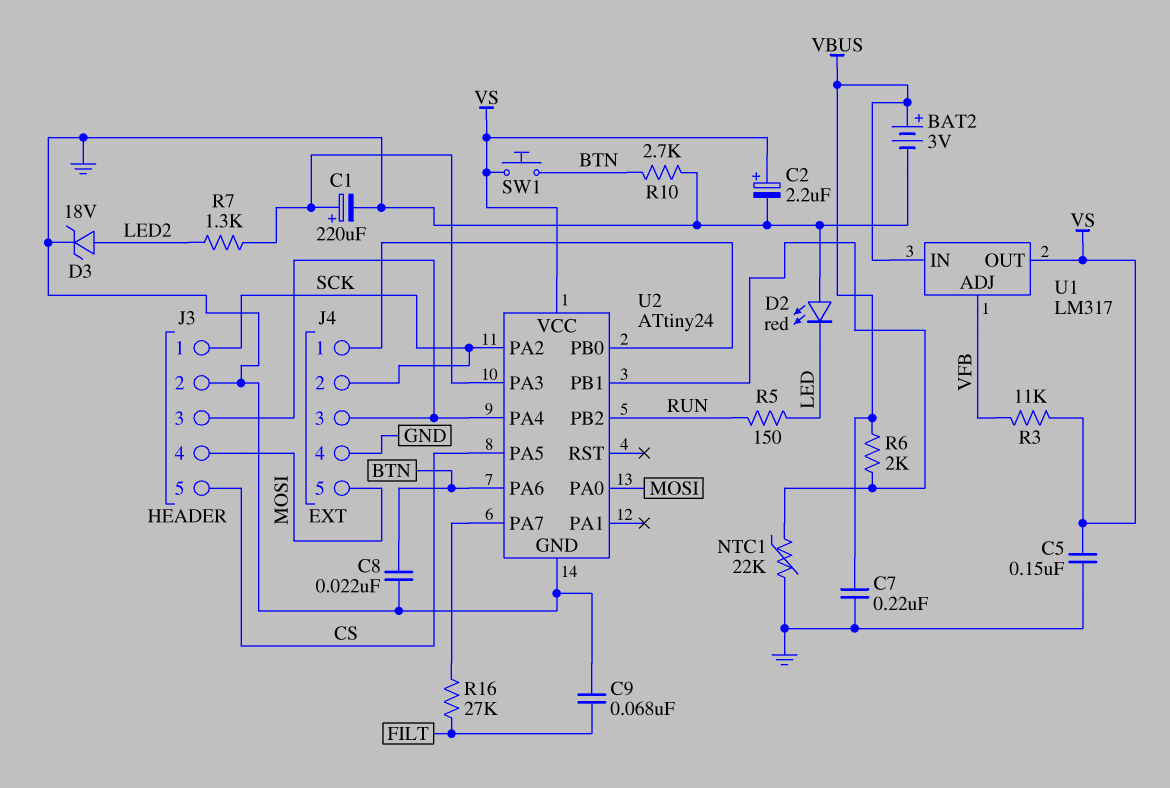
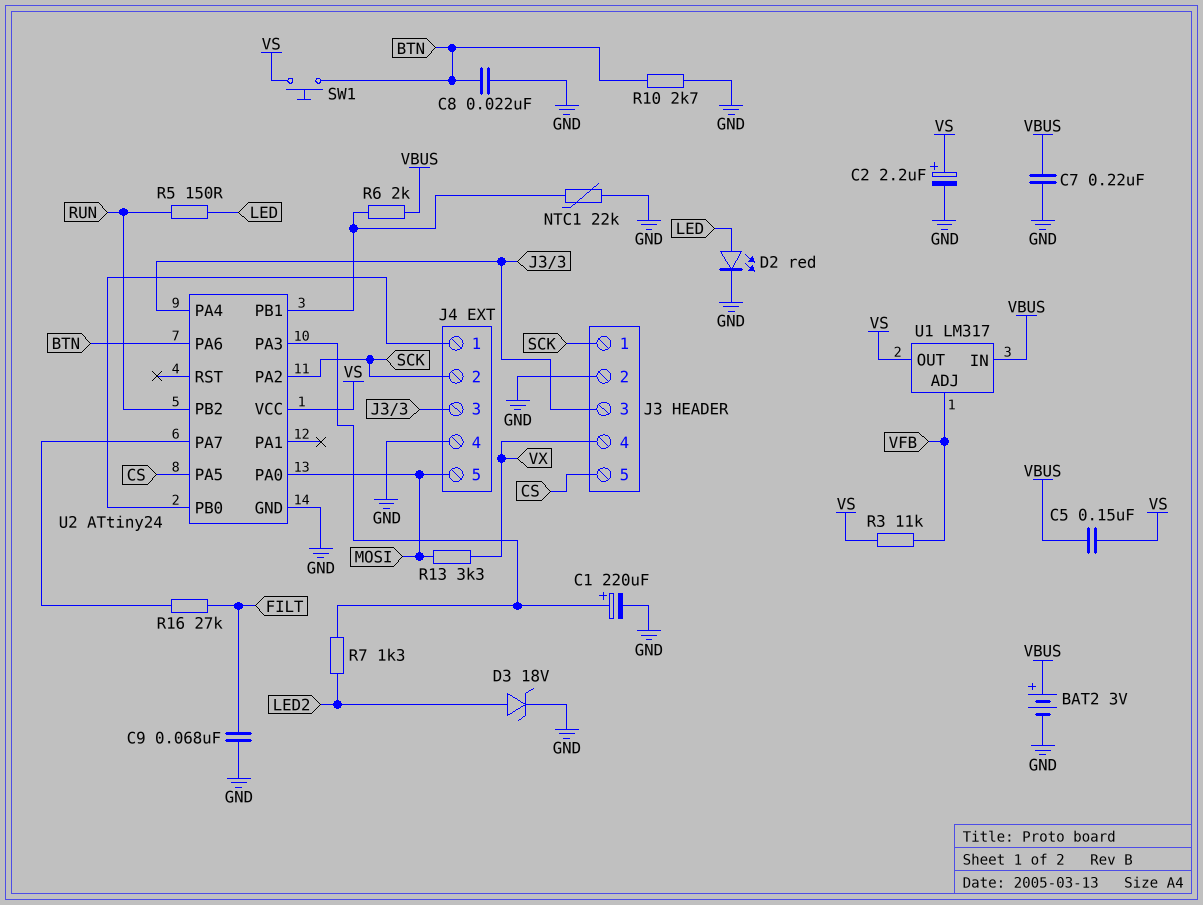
C5: 150nF (GND, VS) -> 150nF (VBUS, VS)
D2: LED red (A GND, K LED) -> LED red (A LED, K GND)
J3 pin 4: MOSI -> VX
R13: none -> 3.3k (MOSI, VX)

